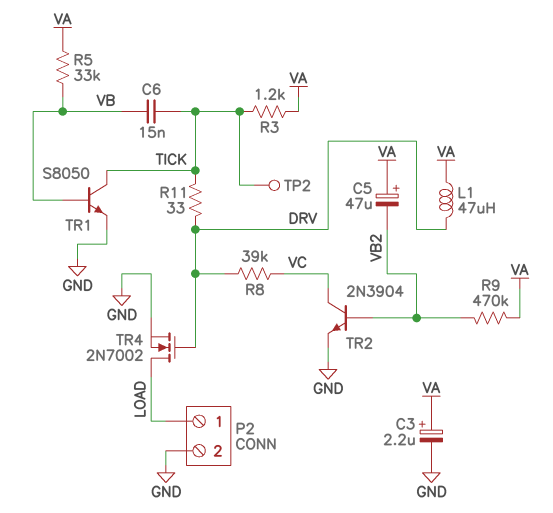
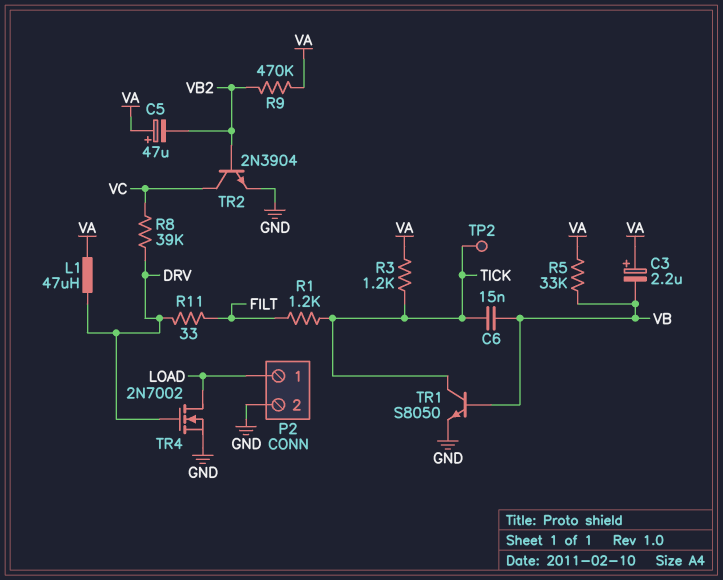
C3: 2.2uF (plus VA, minus GND) -> 2.2uF (plus VA, minus VB)
R1: none -> 1.2k (FILT, TICK)
R11: 33 (DRV, TICK) -> 33 (DRV, FILT)

